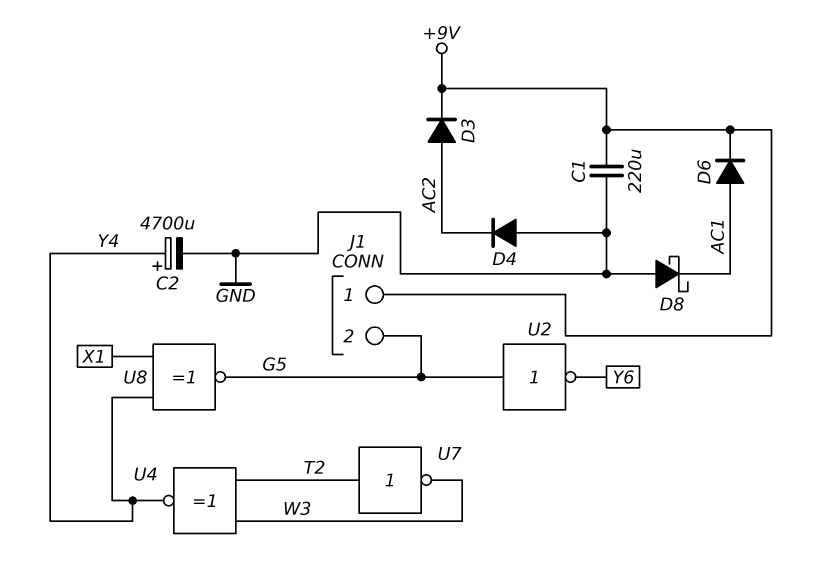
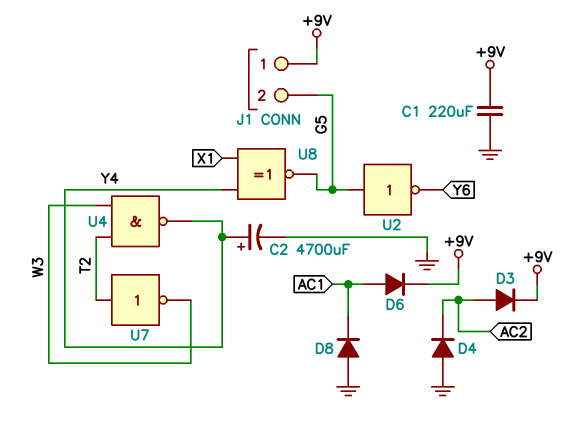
D8: schottky (A GND, K AC1) -> diode (A GND, K AC1)
U4: XNOR (in T2, in W3, out Y4) -> NAND (in T2, in W3, out Y4)

